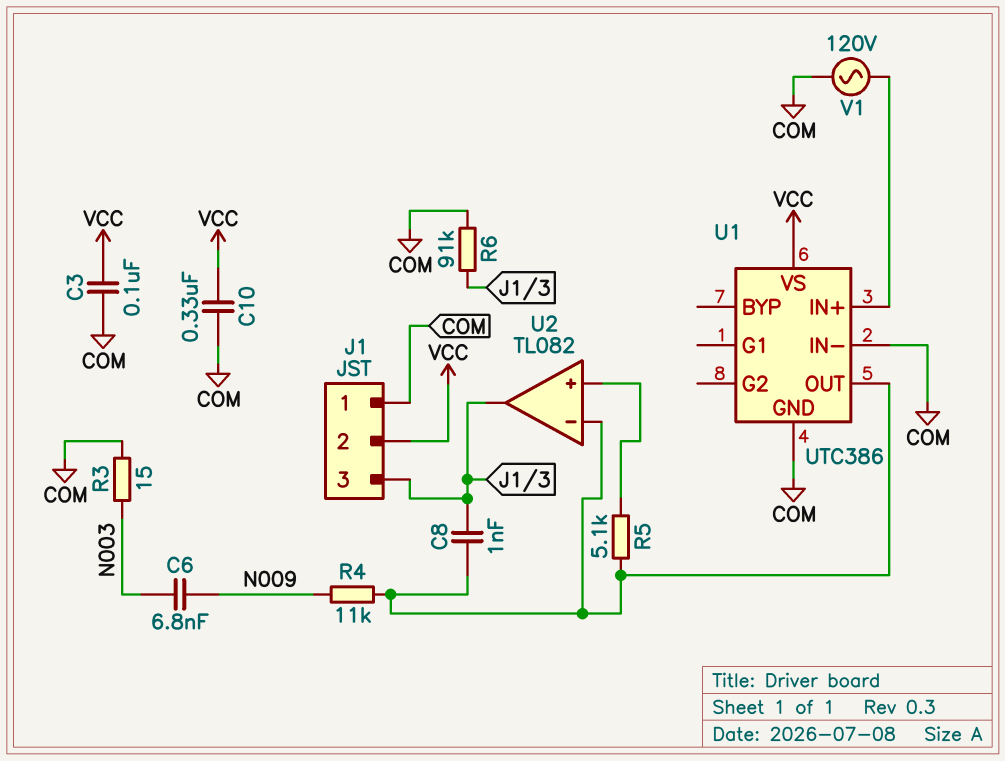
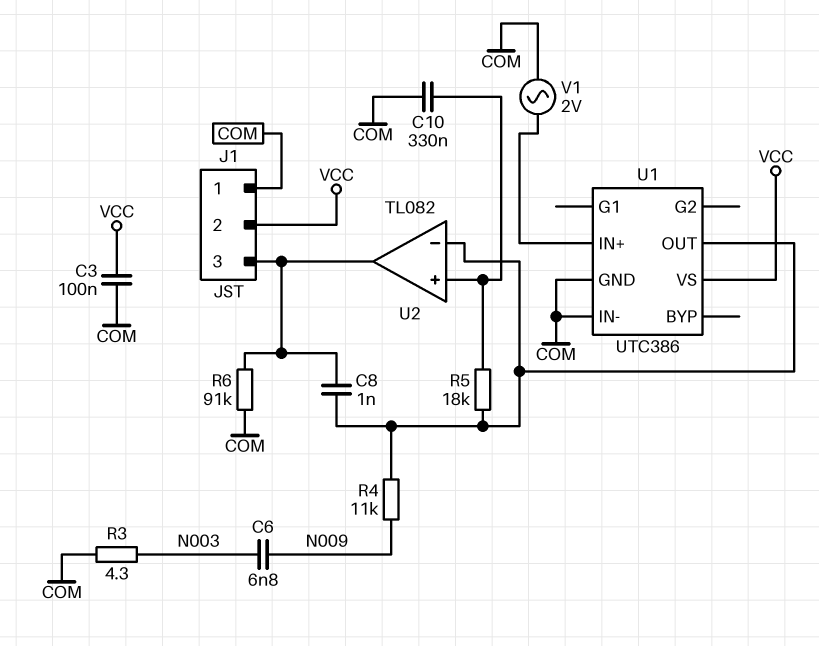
C10: 330nF (COM, VCC) -> 330nF (COM, U2/in+)
R3: 15 (COM, N003) -> 4.3 (COM, N003)
R5: 5.1k (U1/OUT, U2/in+) -> 18k (U1/OUT, U2/in+)
V1: AC 120V (COM, U1/IN+) -> AC 2V (COM, U1/IN+)

